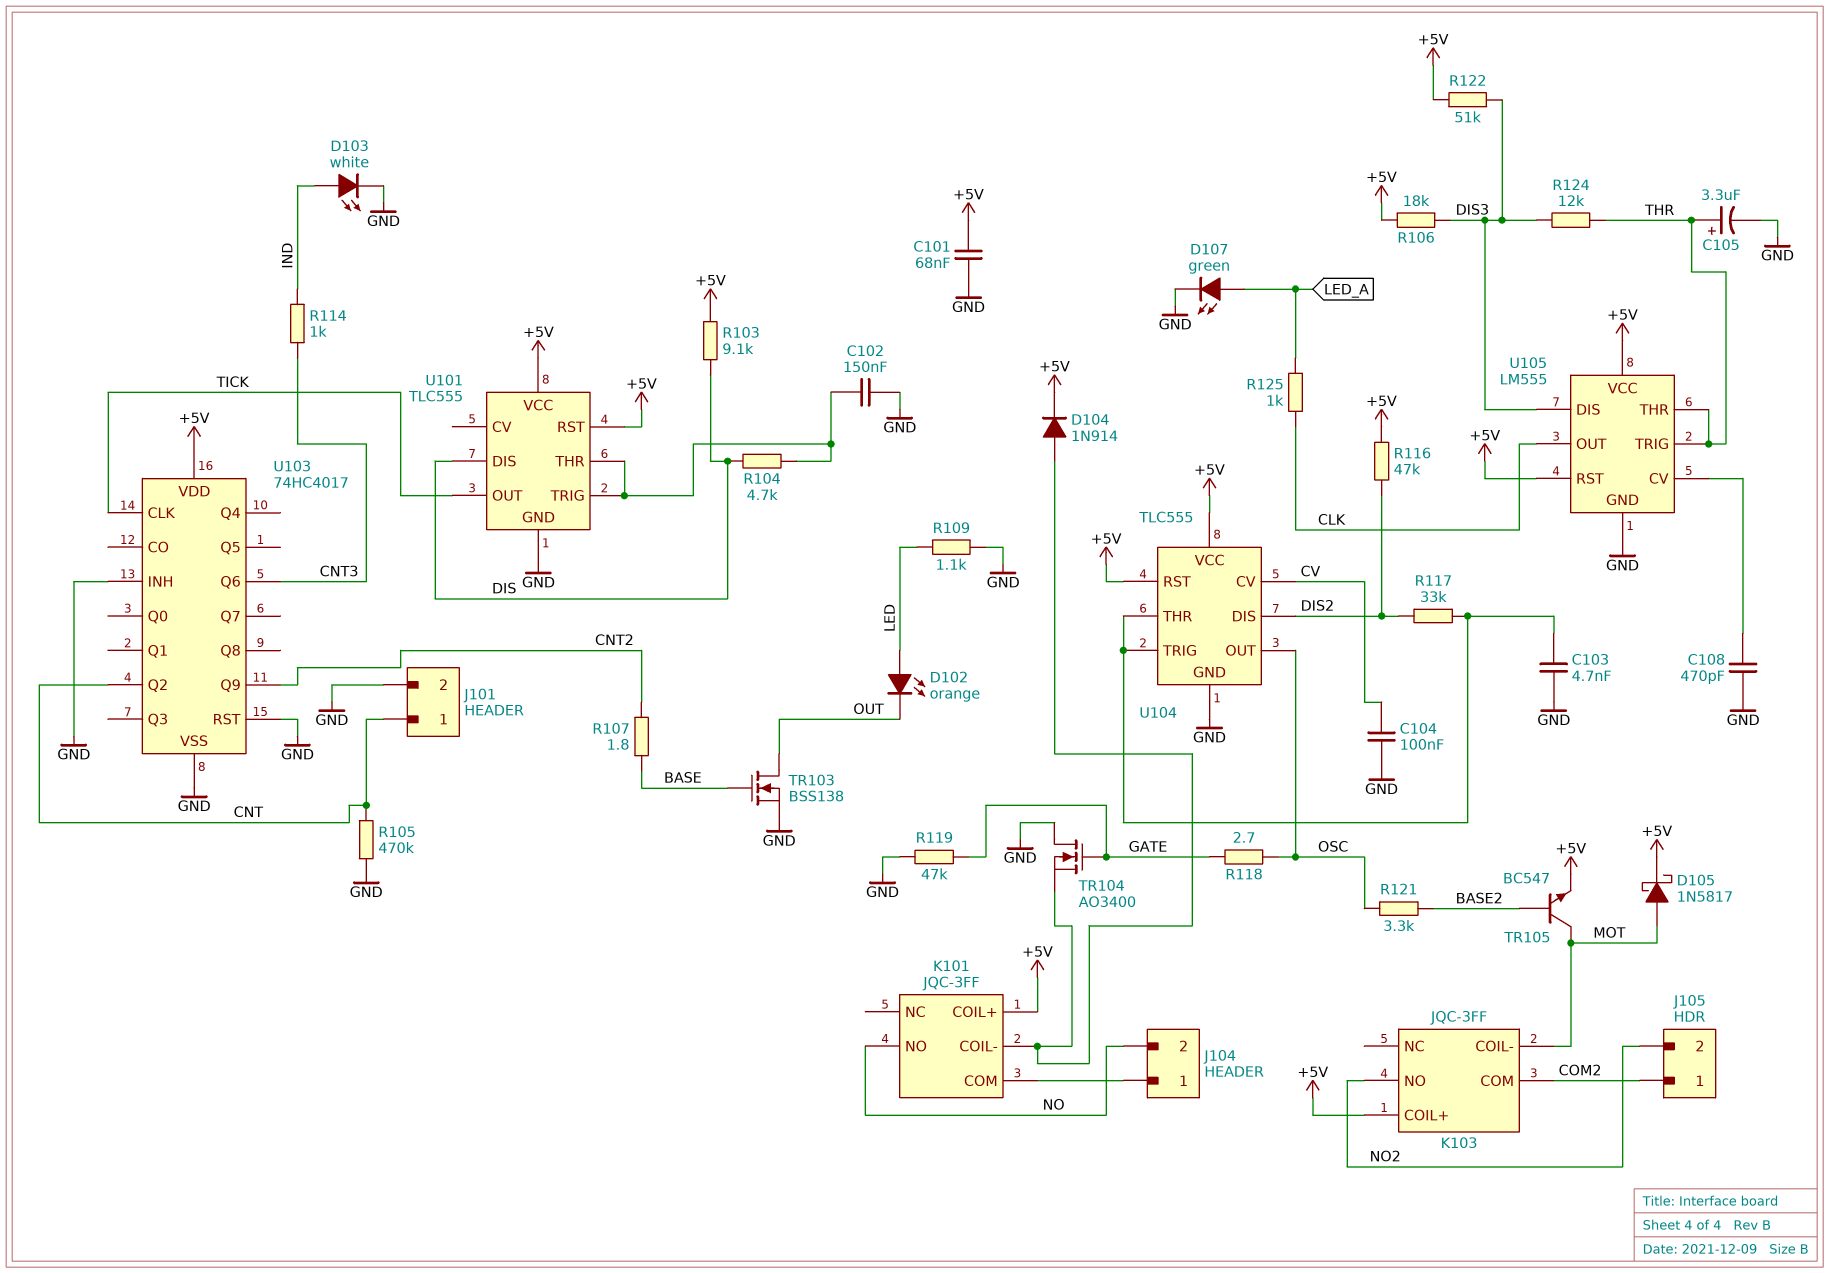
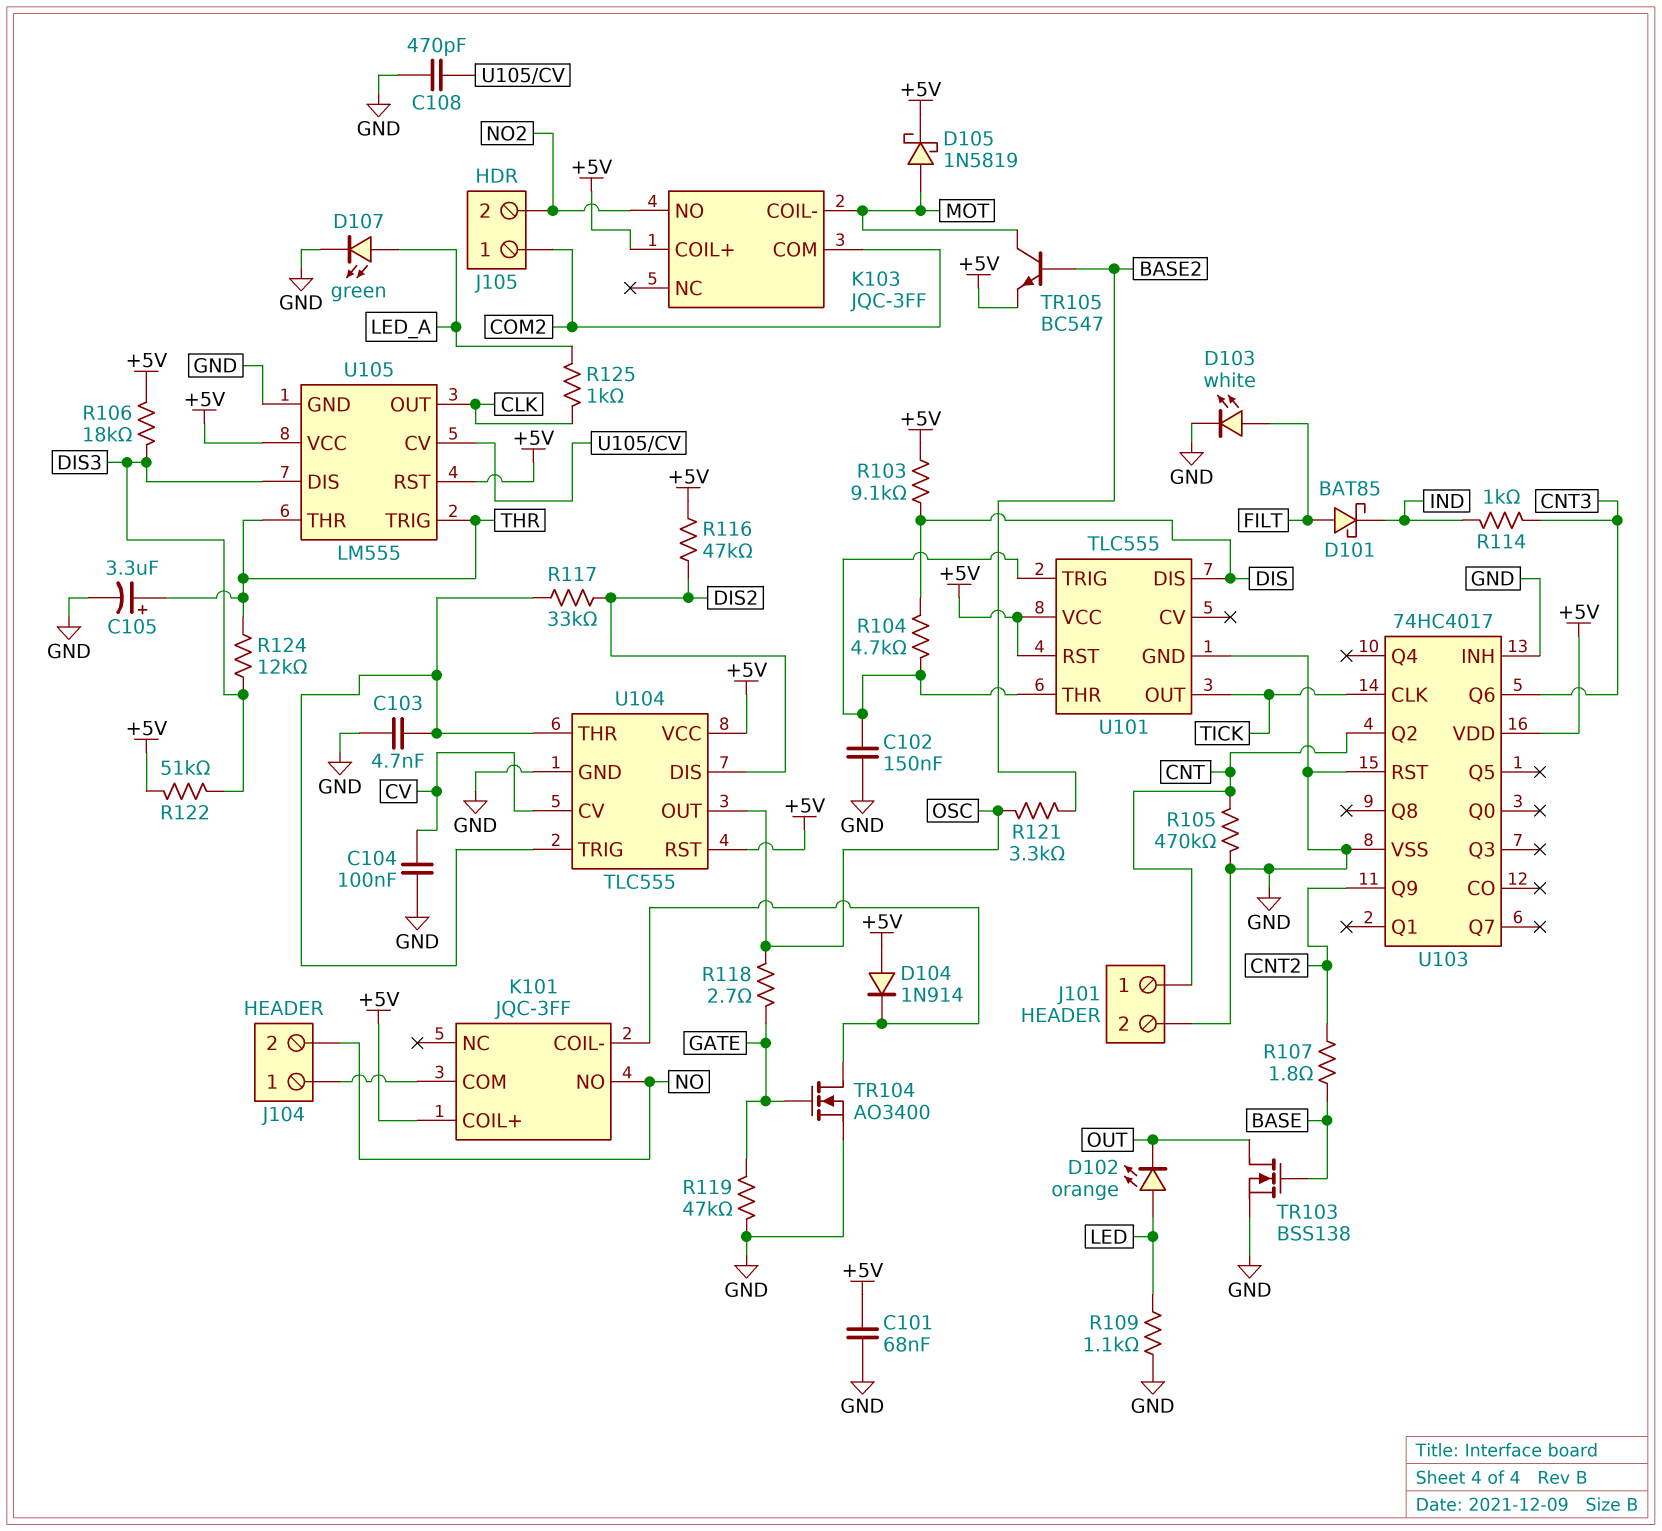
D101: none -> schottky BAT85 (A FILT, K IND)
D103: LED white (A IND, K GND) -> LED white (A FILT, K GND)
D104: diode 1N914 (A K101/COIL-, K +5V) -> diode 1N914 (A +5V, K K101/COIL-)
D105: schottky 1N5817 (A MOT, K +5V) -> schottky 1N5819 (A MOT, K +5V)
TR104: NMOS AO3400 (G GATE, D GND, S K101/COIL-) -> NMOS AO3400 (G GATE, D K101/COIL-, S GND)

